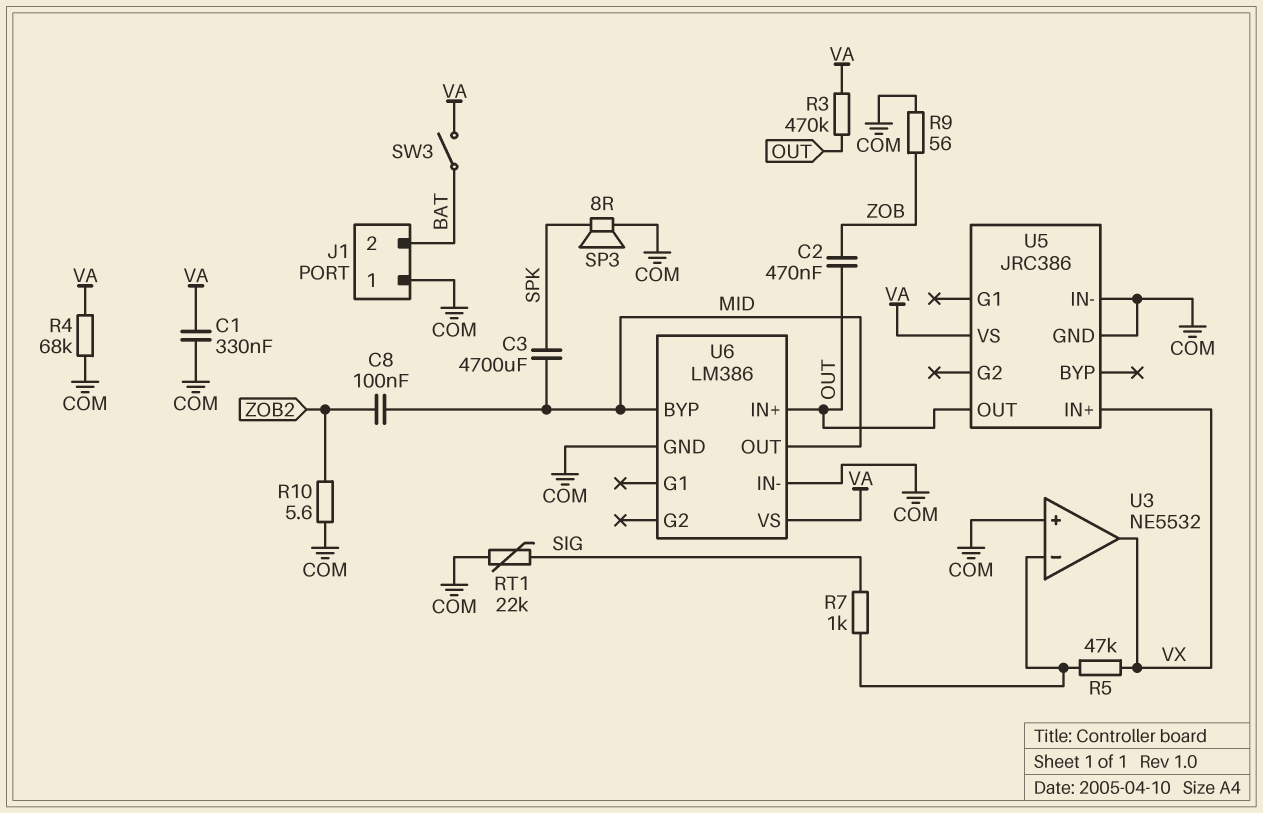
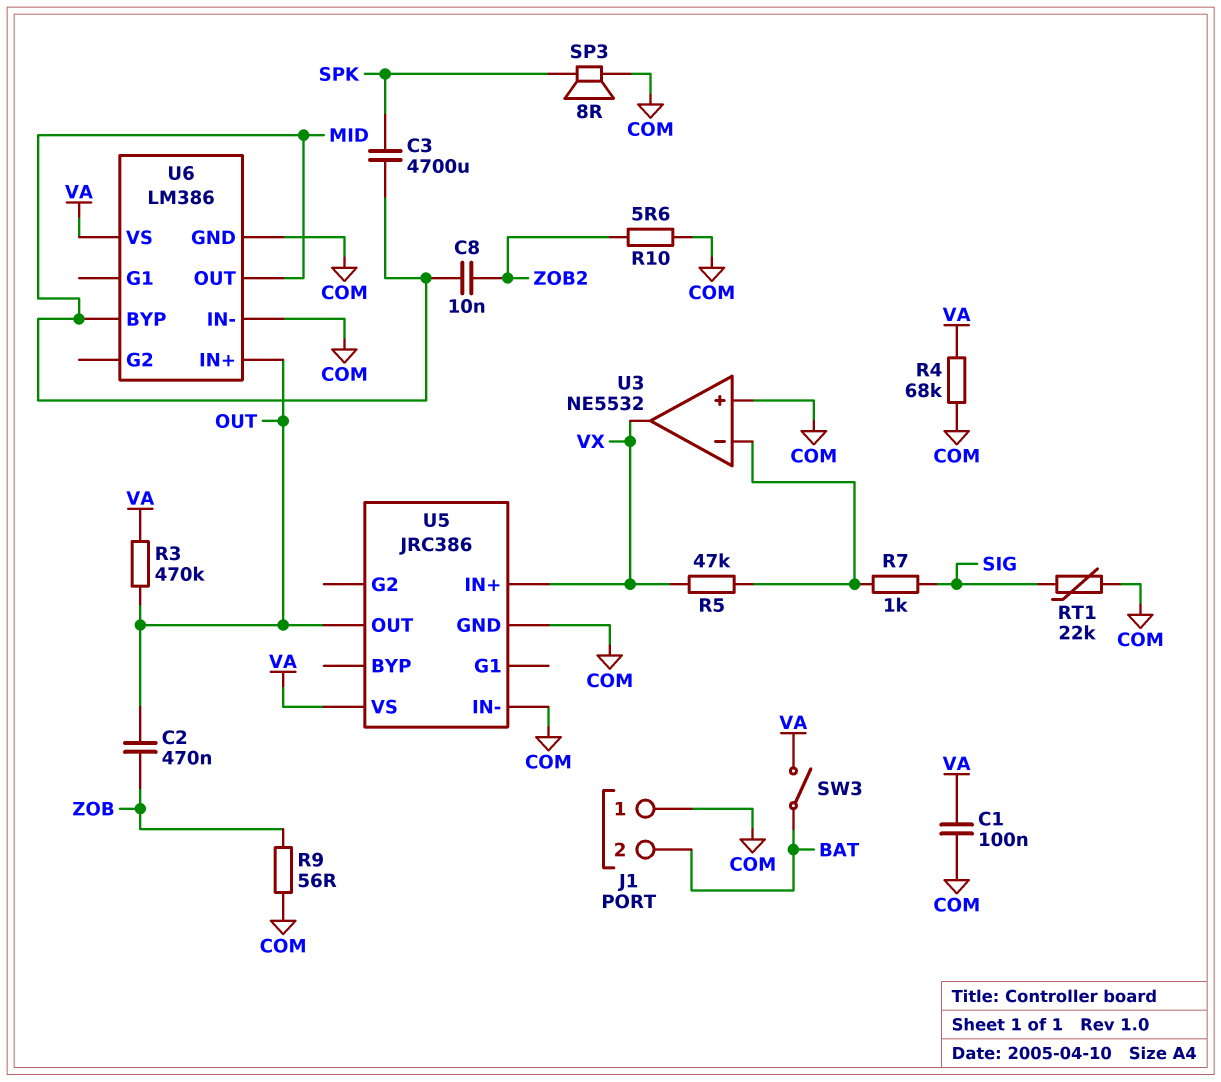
C1: 330nF (COM, VA) -> 100nF (COM, VA)
C8: 100nF (MID, ZOB2) -> 10nF (MID, ZOB2)

